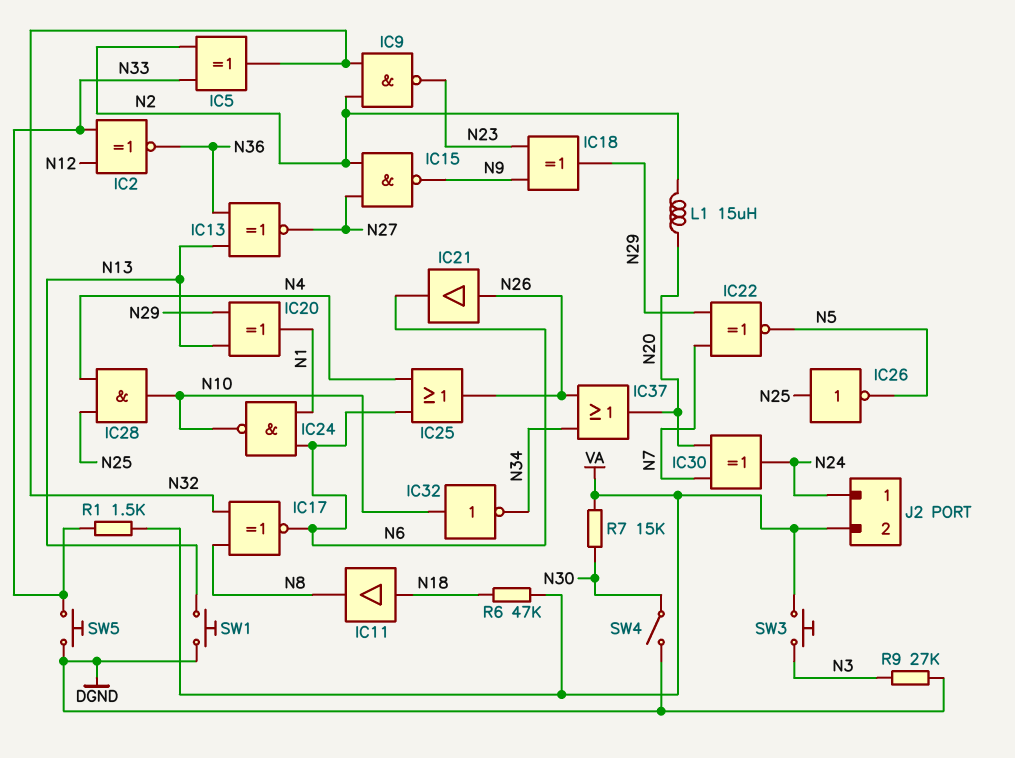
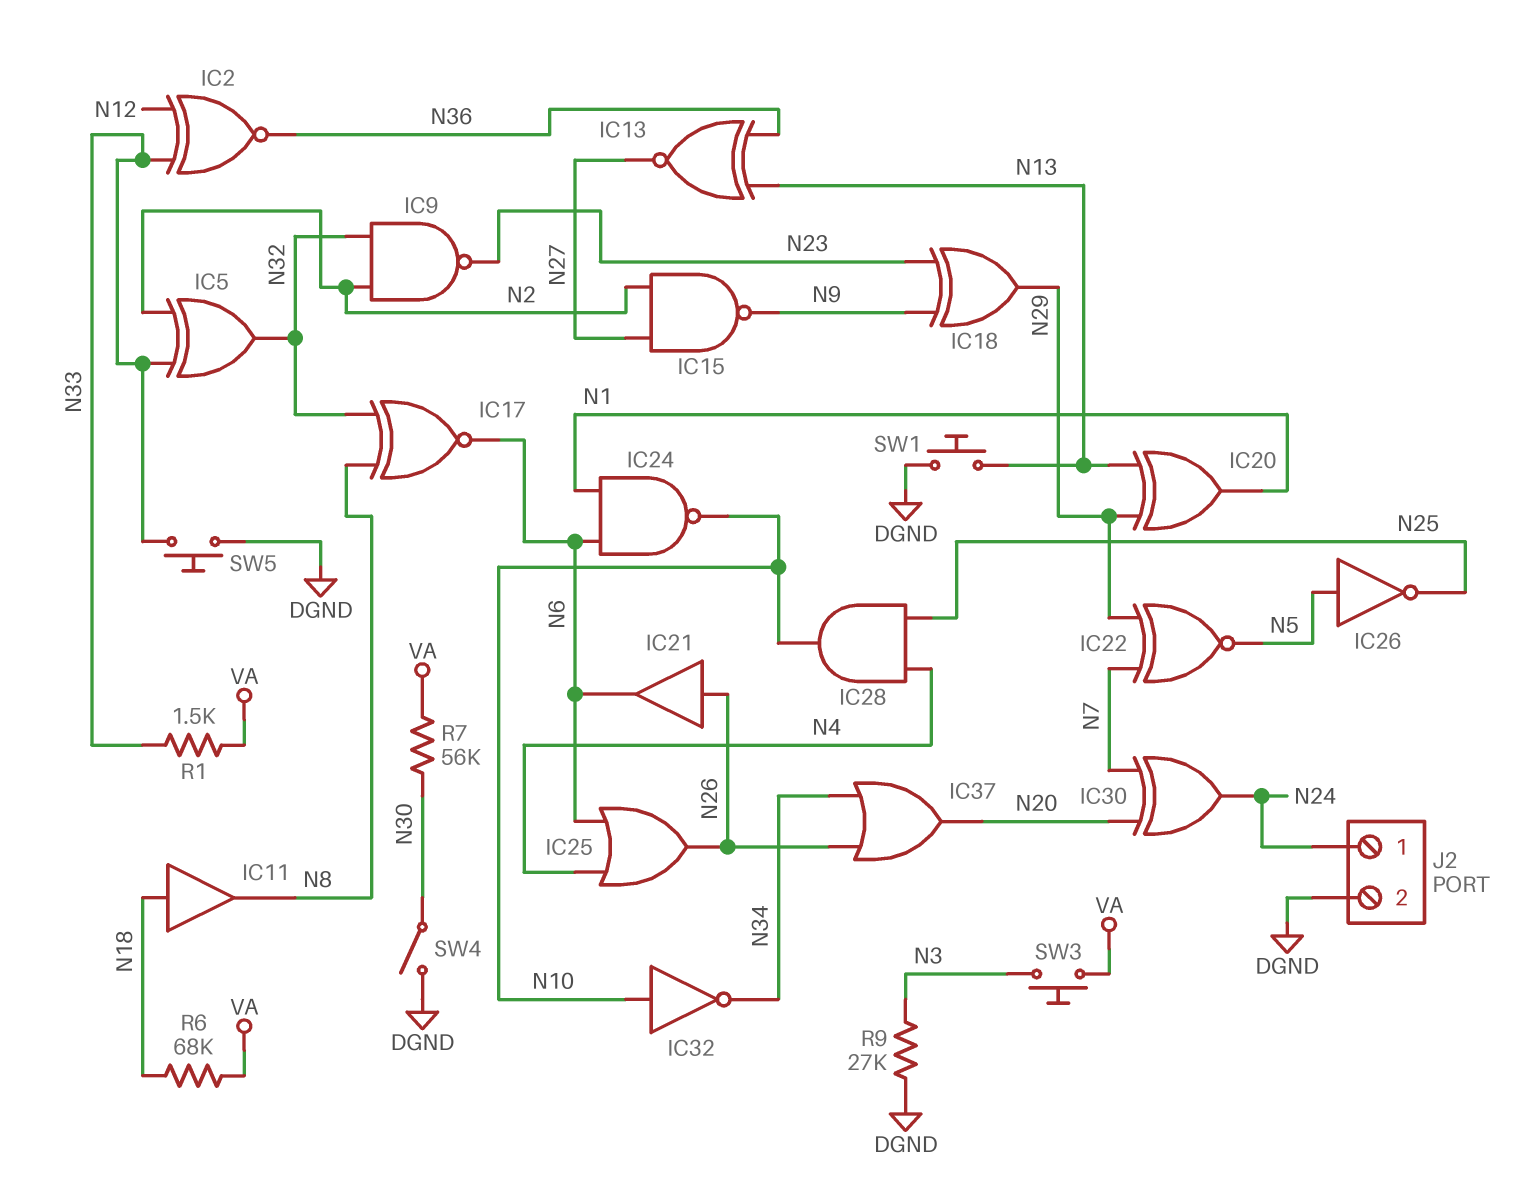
IC26: NOT (in N25, out N5) -> NOT (in N5, out N25)
J2 pin 2: VA -> DGND
L1: 15uH (N2, N20) -> none
R6: 47k (N18, VA) -> 68k (N18, VA)
R7: 15k (N30, VA) -> 56k (N30, VA)

